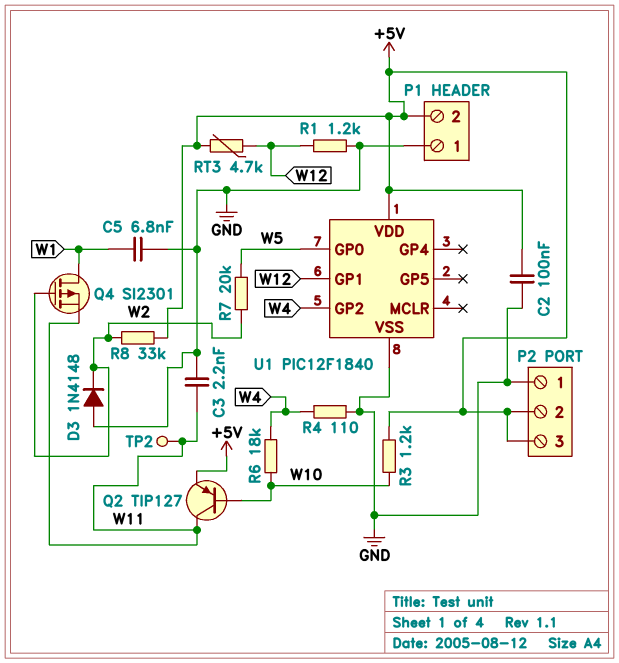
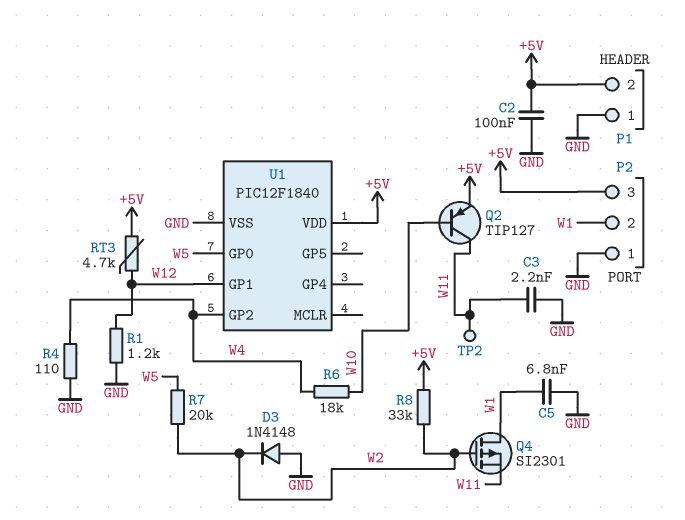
P2 pin 2: +5V -> W1
R3: 1.2k (+5V, W10) -> none

